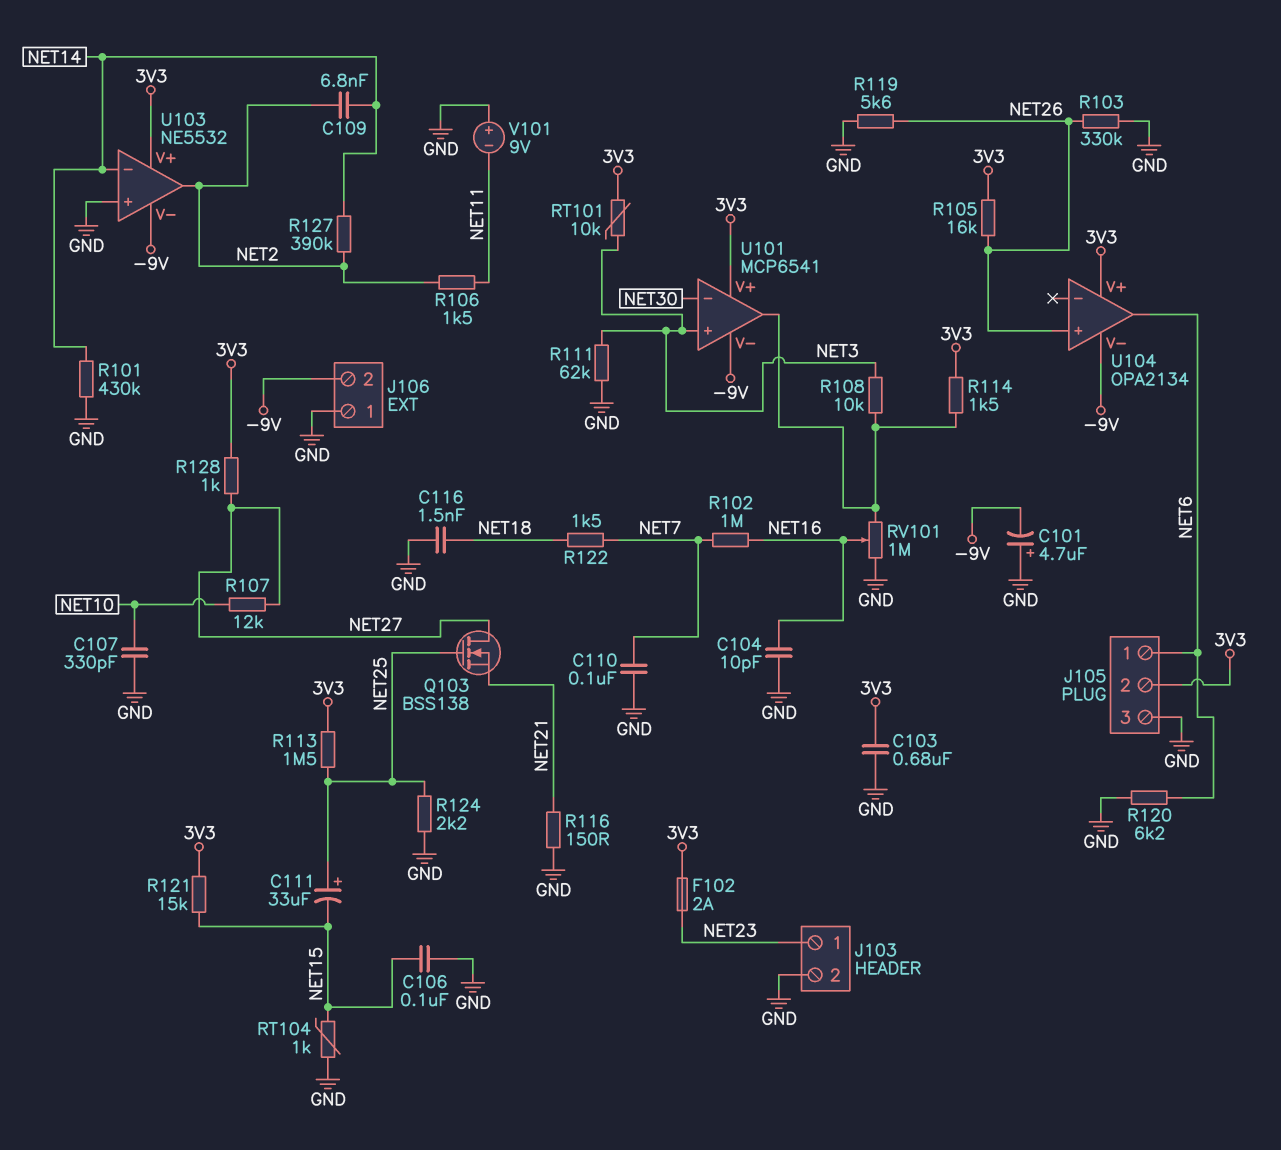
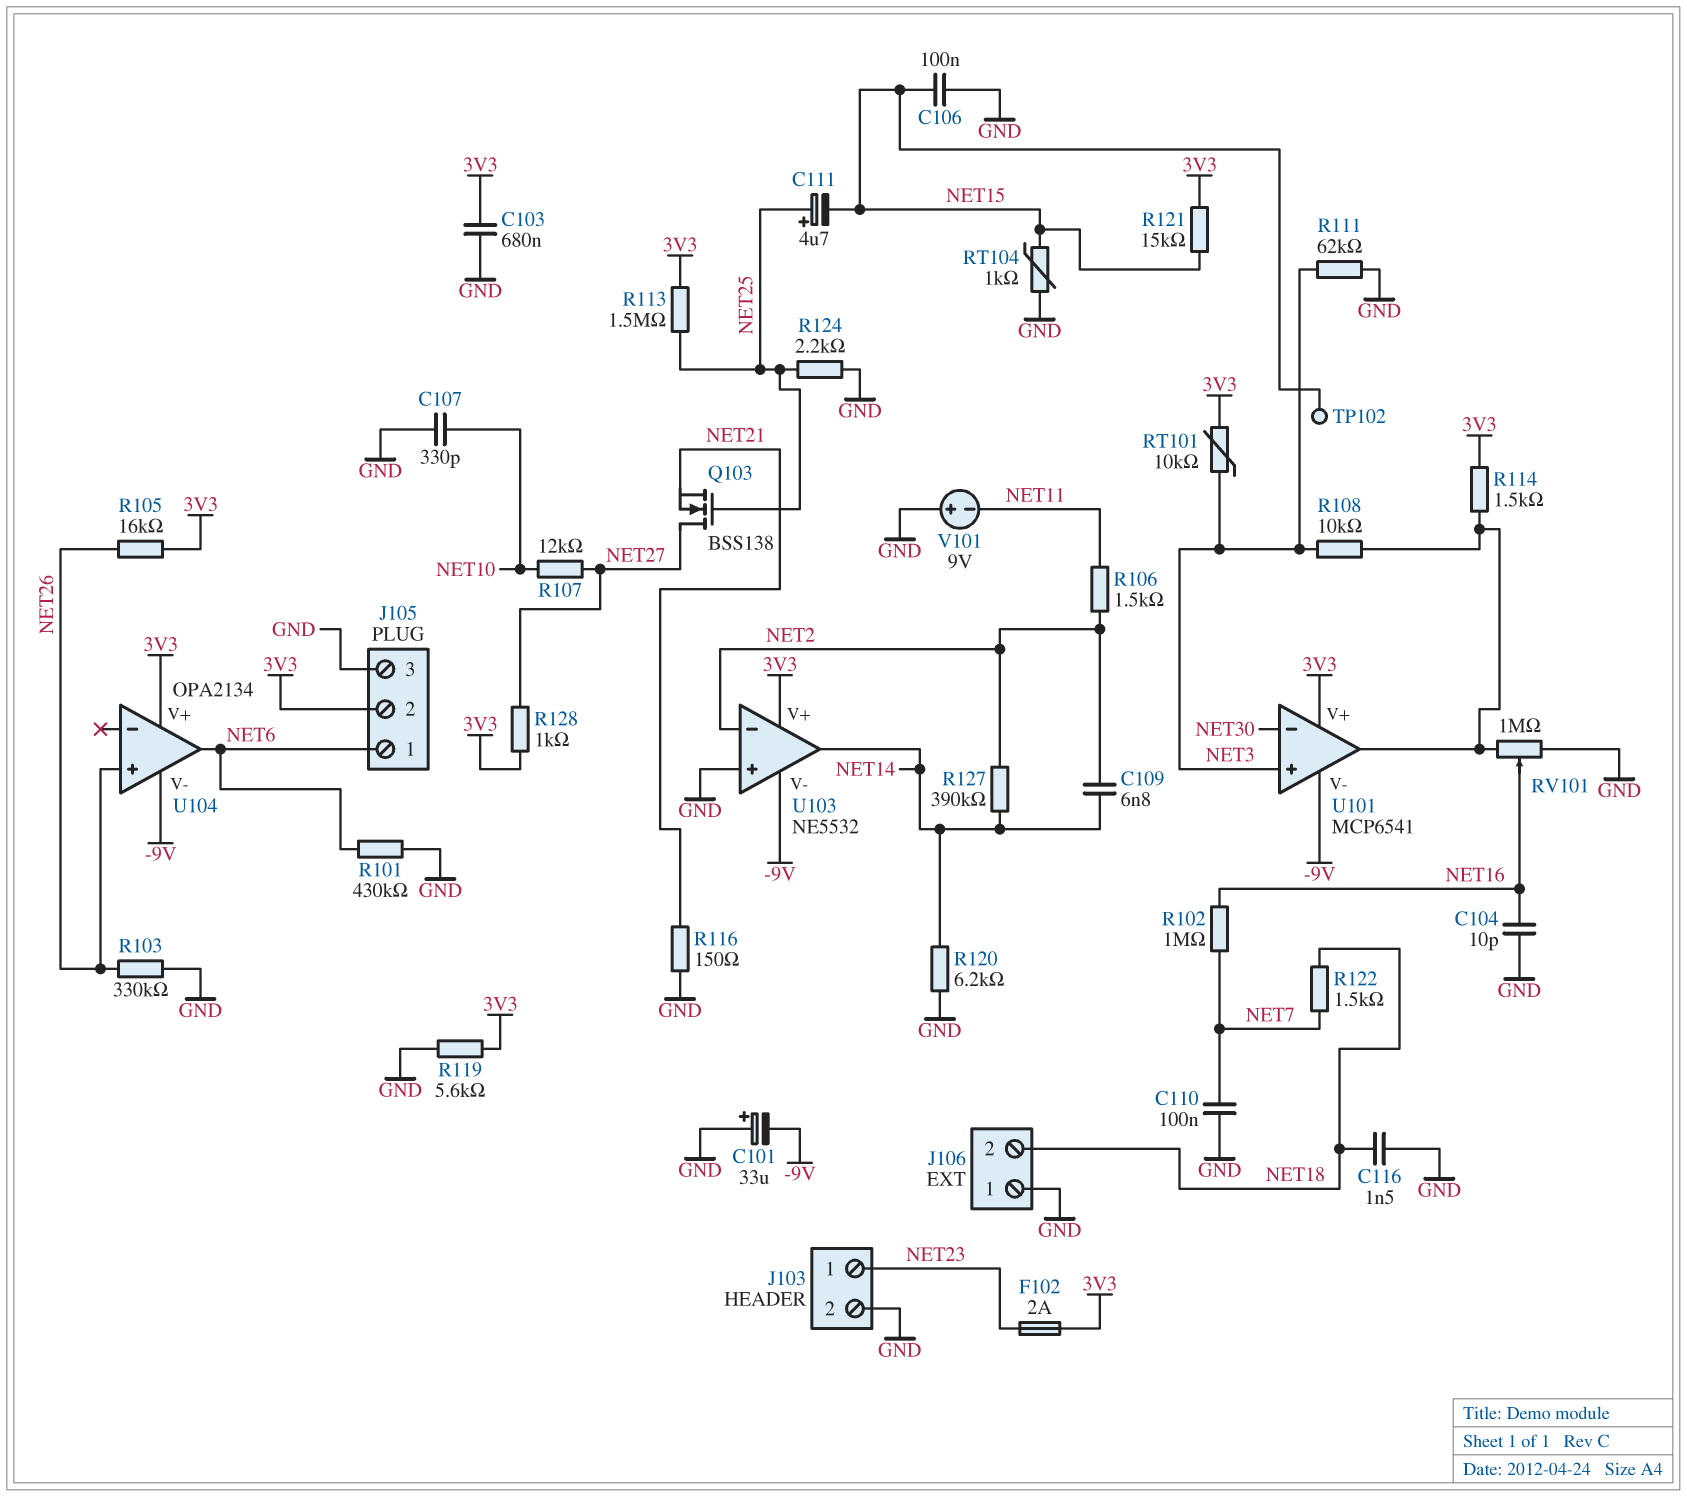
C101: 4.7uF (plus GND, minus -9V) -> 33uF (plus GND, minus -9V)
C111: 33uF (plus NET25, minus NET15) -> 4.7uF (plus NET25, minus NET15)
J106 pin 2: -9V -> NET18
R101: 430k (GND, NET14) -> 430k (GND, NET6)
R119: 5.6k (GND, NET26) -> 5.6k (3V3, GND)
R120: 6.2k (GND, NET6) -> 6.2k (GND, NET14)
TP102: none -> test point (NET15)
U103 pin in-: NET14 -> NET2
U103 pin out: NET2 -> NET14

